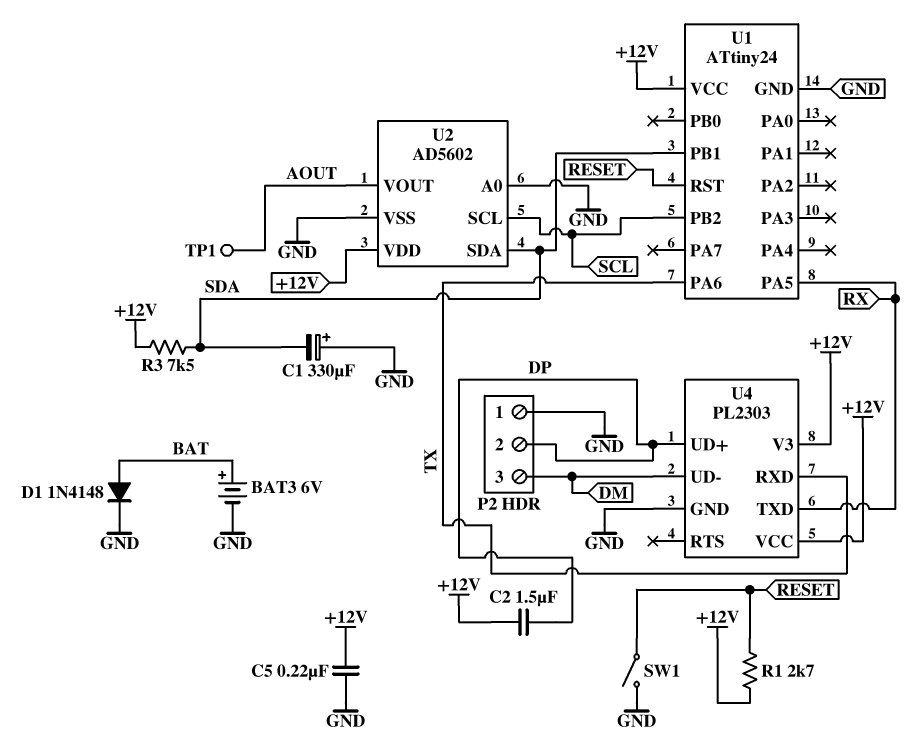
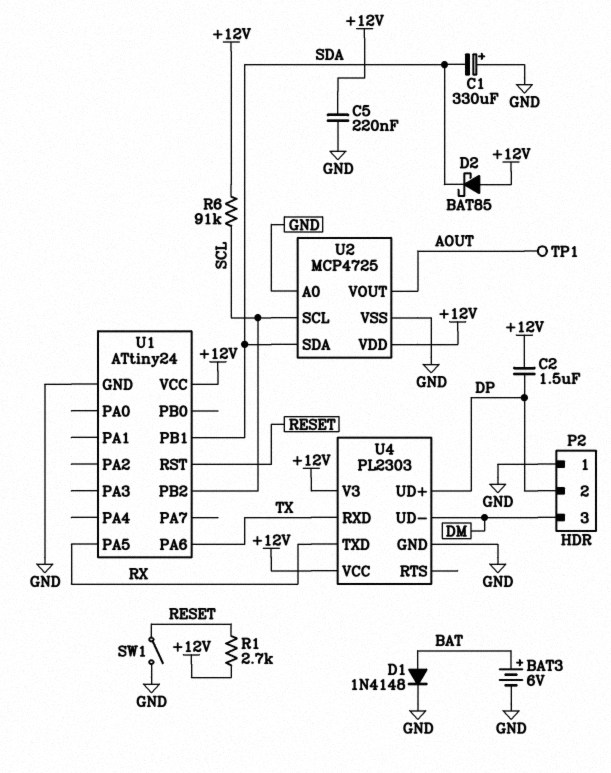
D2: none -> schottky BAT85 (A +12V, K SDA)
R3: 7.5k (+12V, SDA) -> none
R6: none -> 91k (+12V, SCL)
U2: AD5602 -> MCP4725

